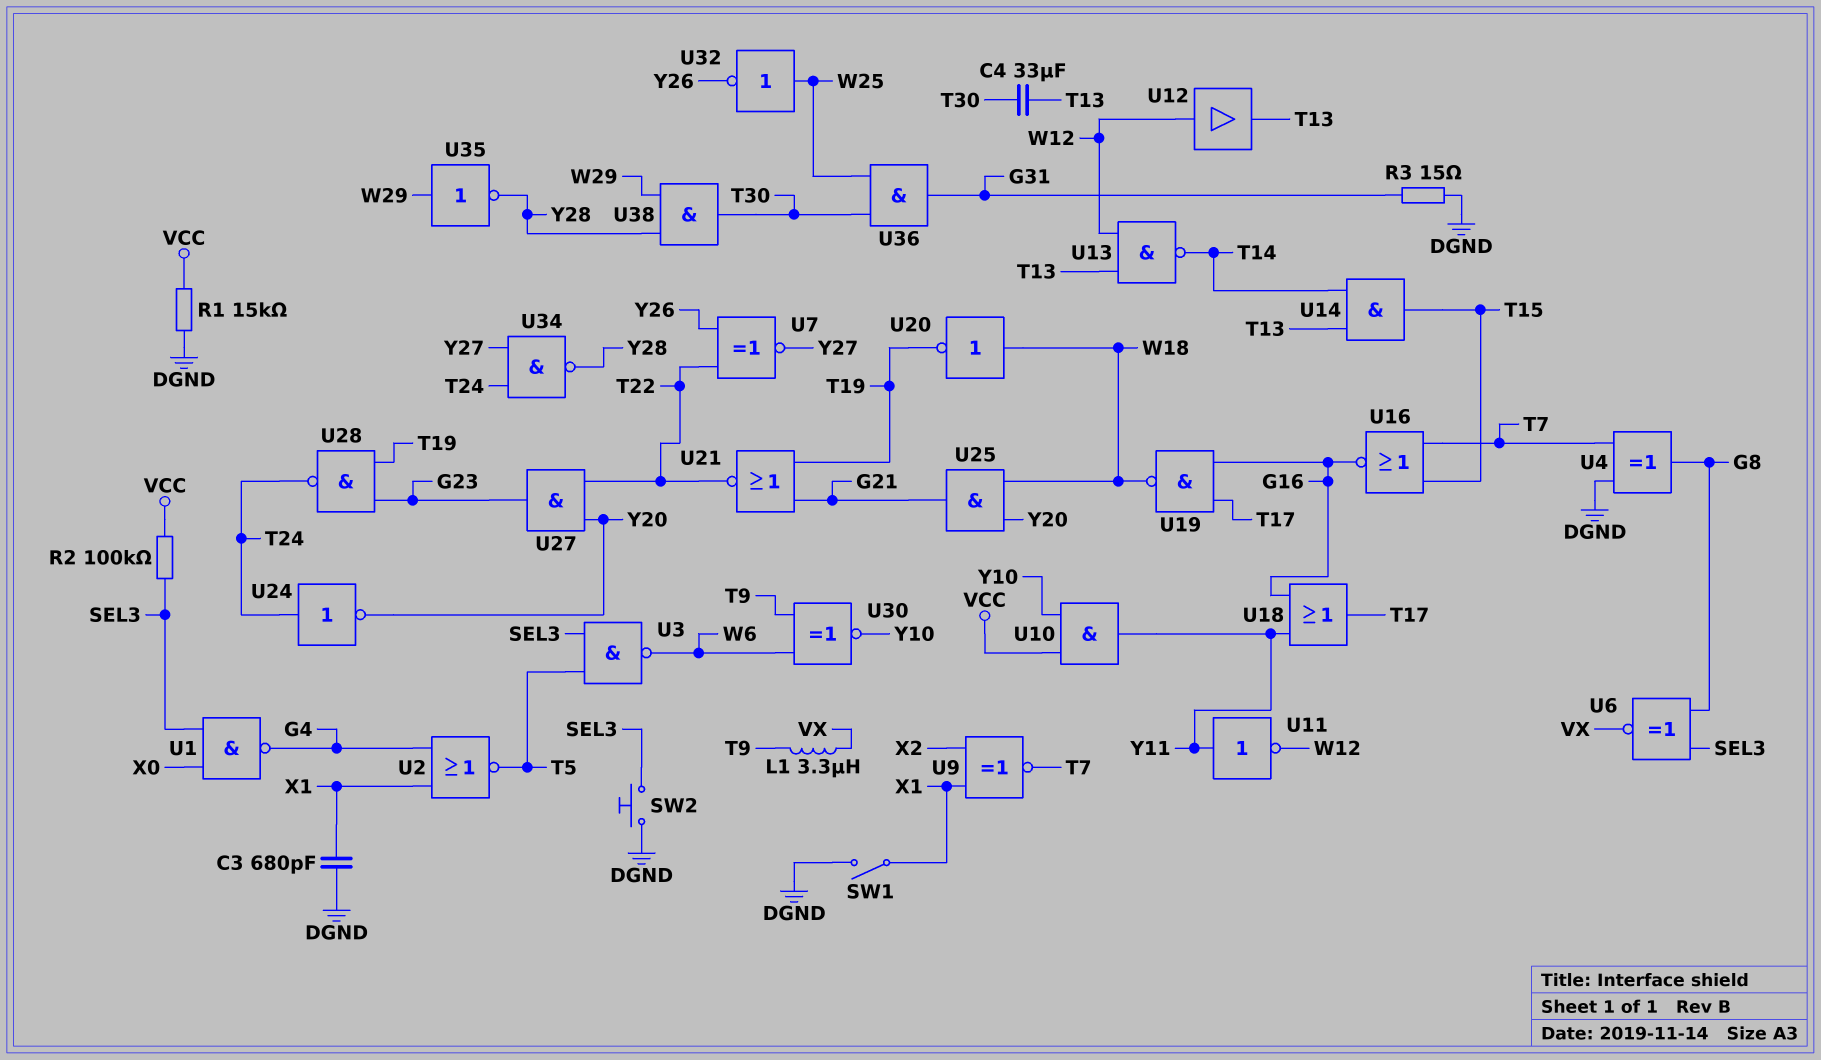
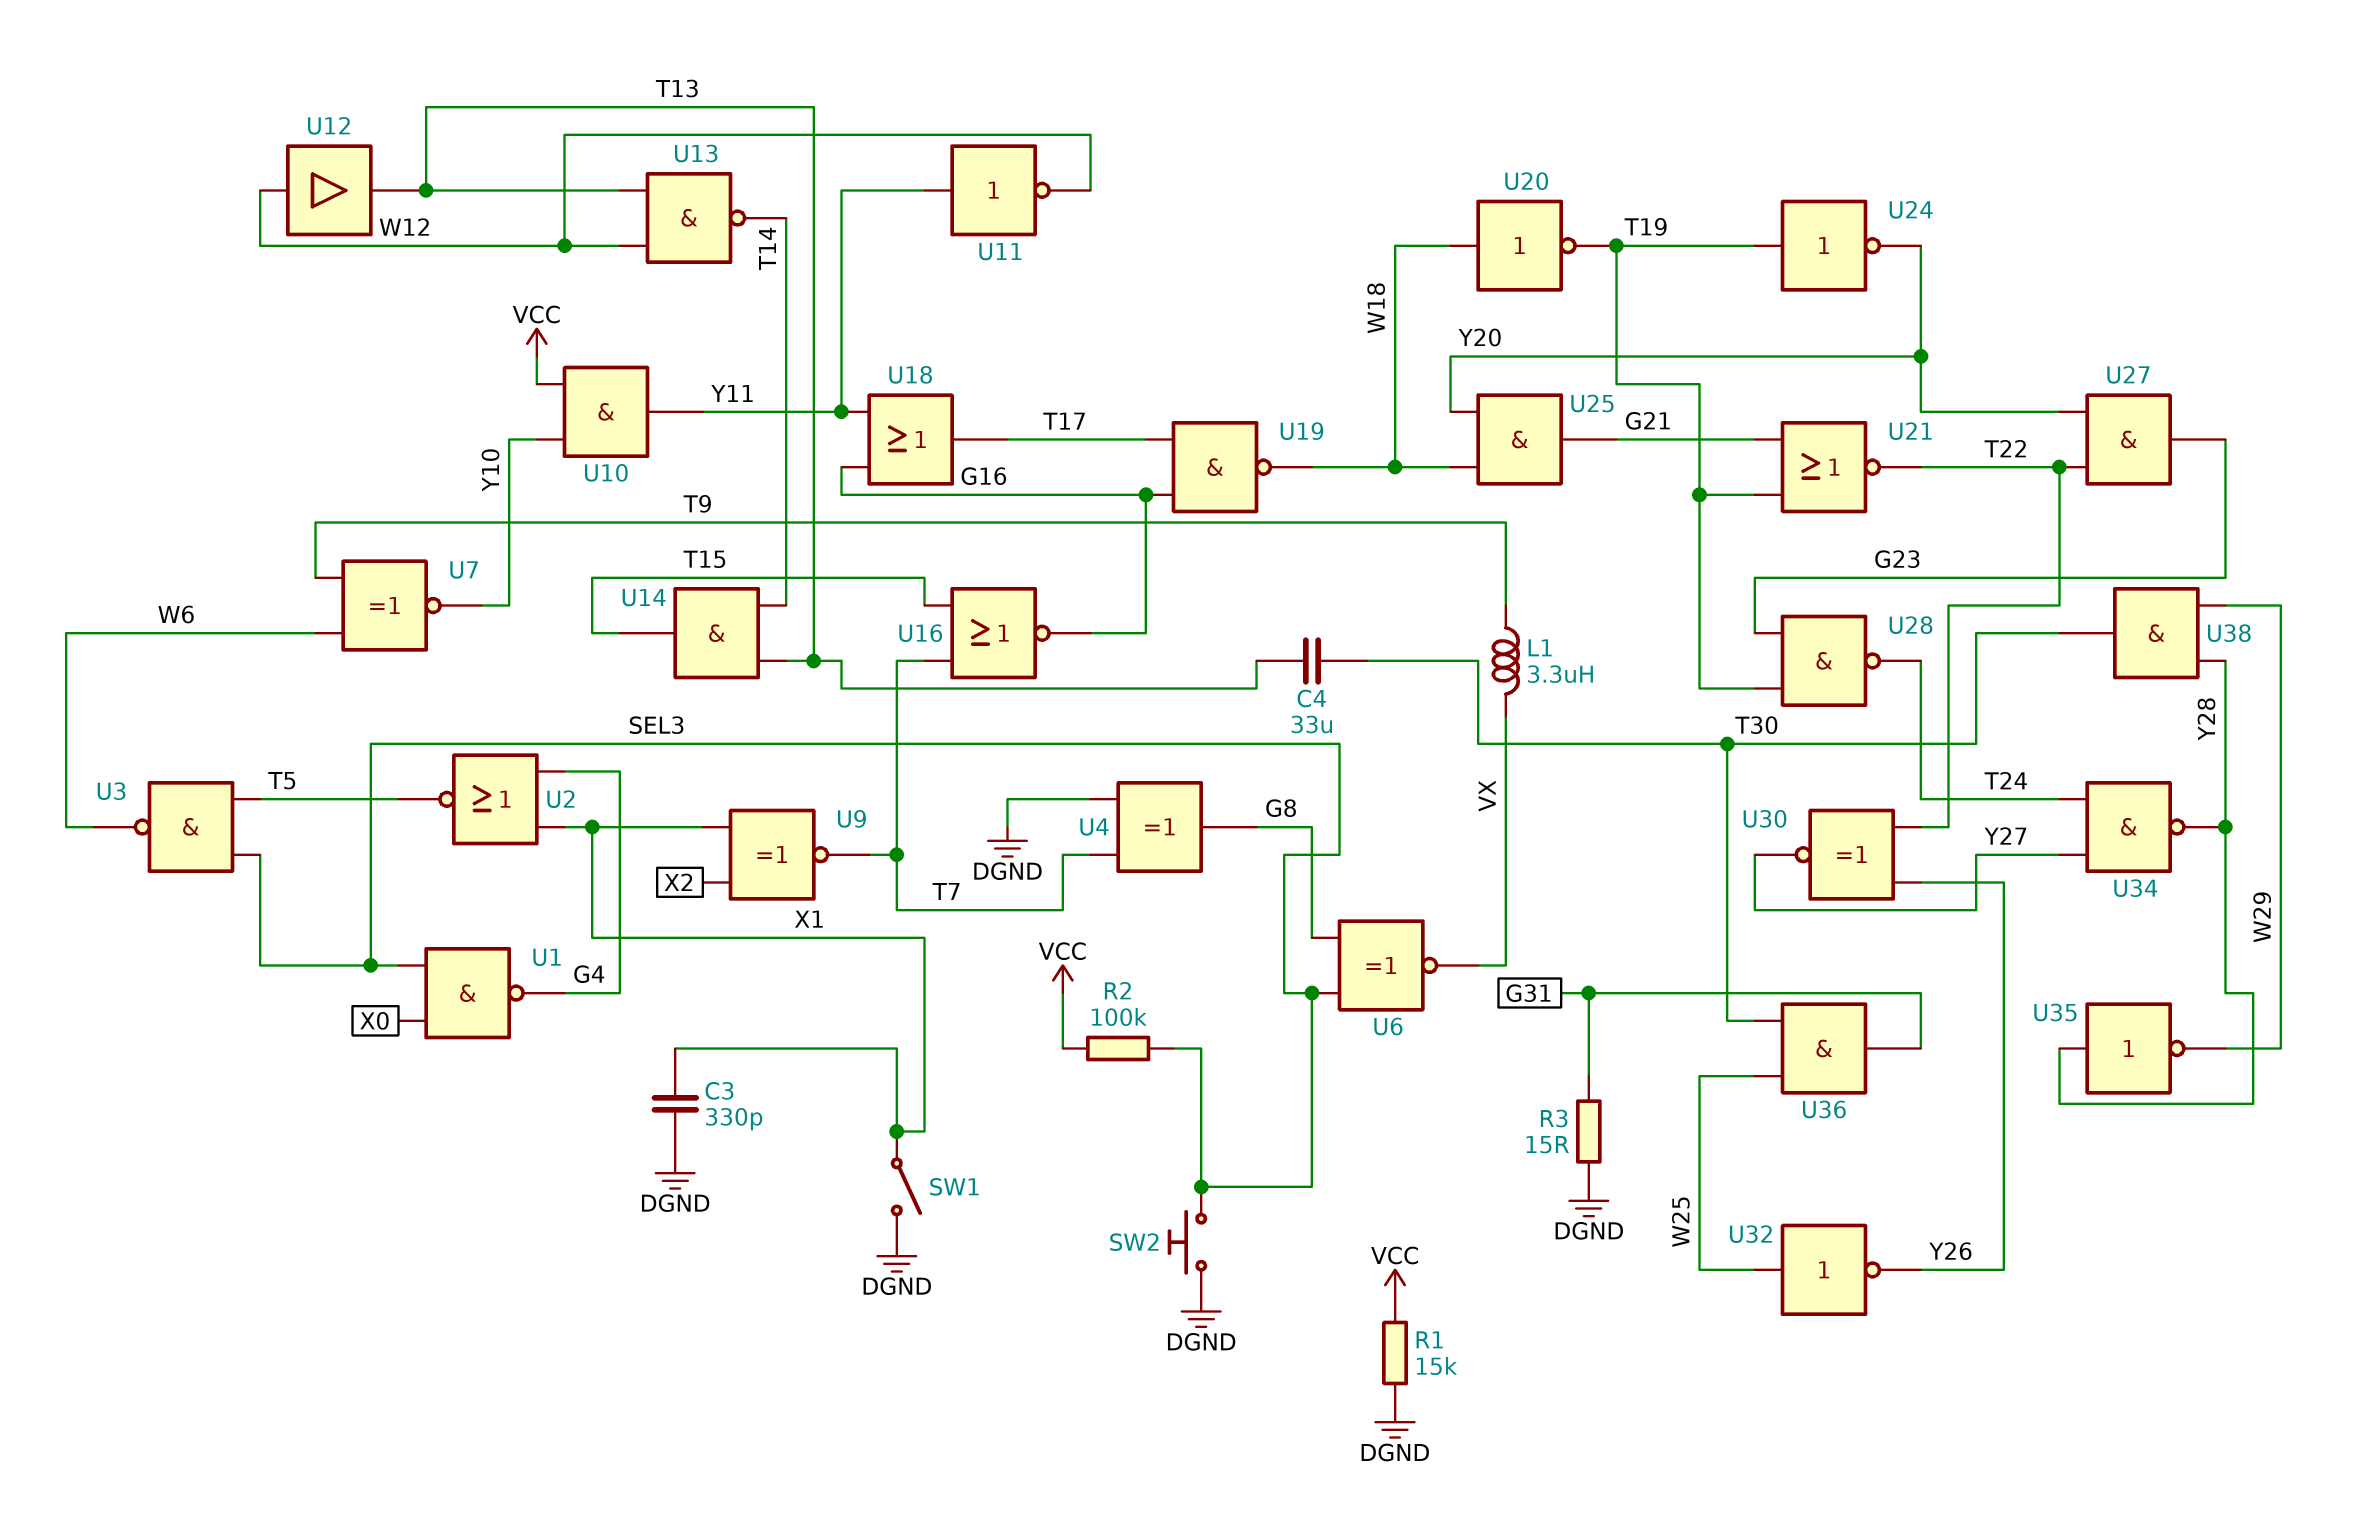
C3: 680pF (DGND, X1) -> 330pF (DGND, X1)
U7: XNOR (in T22, in Y26, out Y27) -> XNOR (in T9, in W6, out Y10)
U24: NOT (in T24, out Y20) -> NOT (in T19, out Y20)
U30: XNOR (in T9, in W6, out Y10) -> XNOR (in T22, in Y26, out Y27)
U35: NOT (in W29, out Y28) -> NOT (in Y28, out W29)

